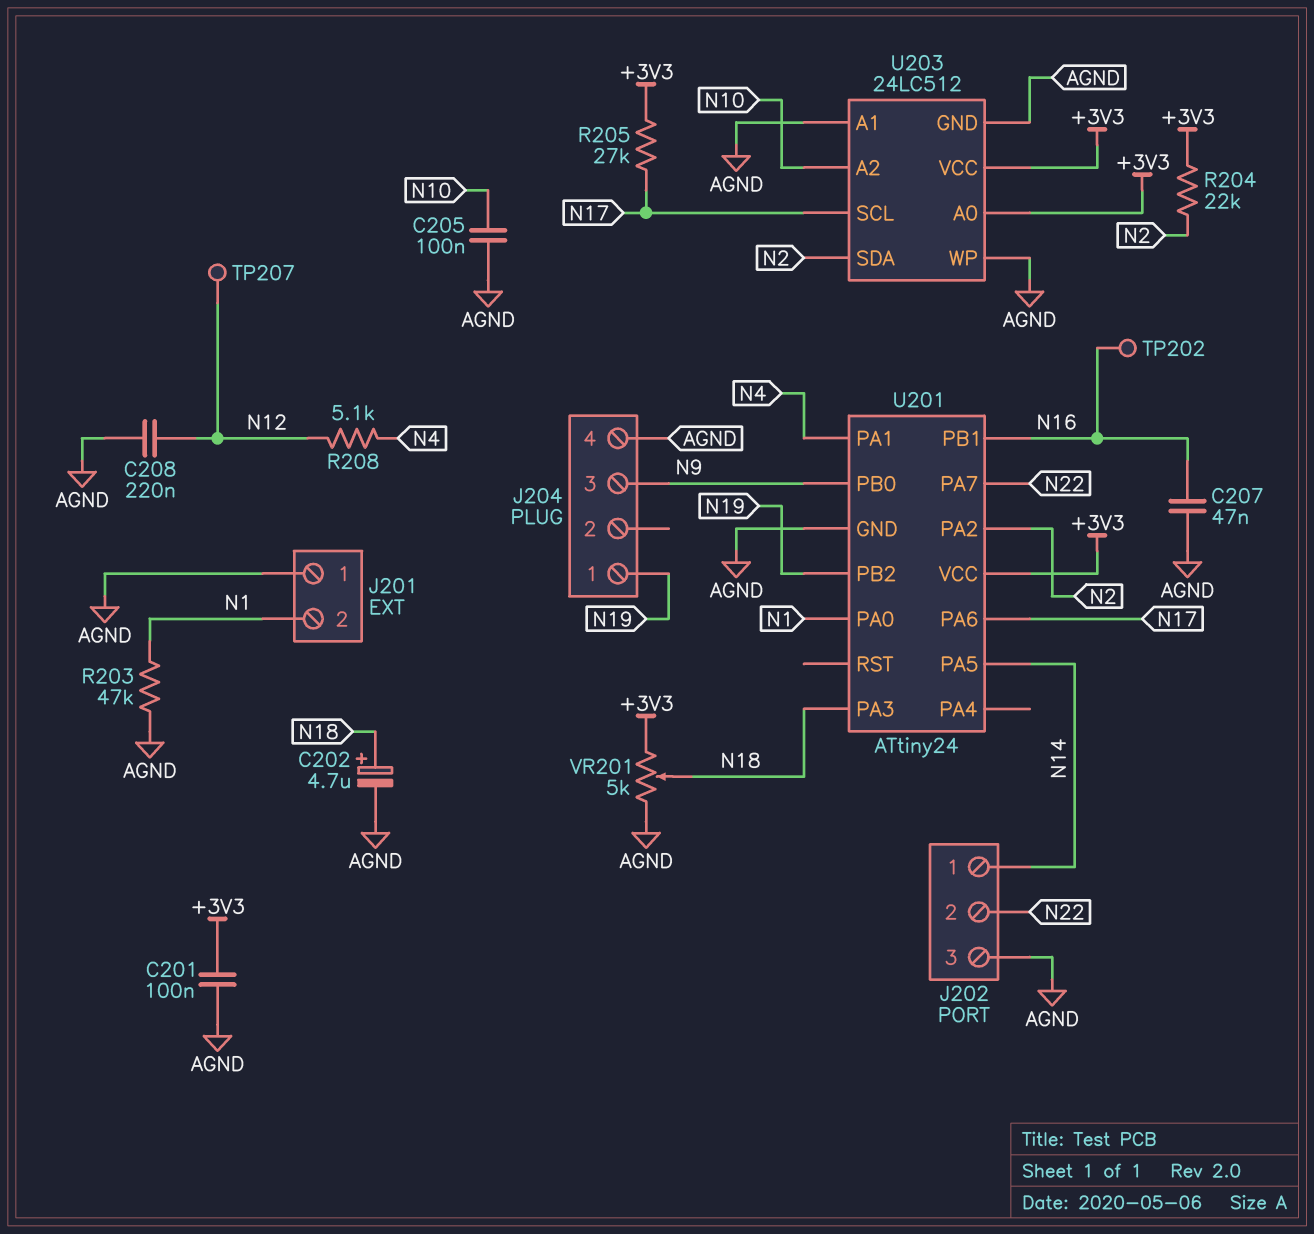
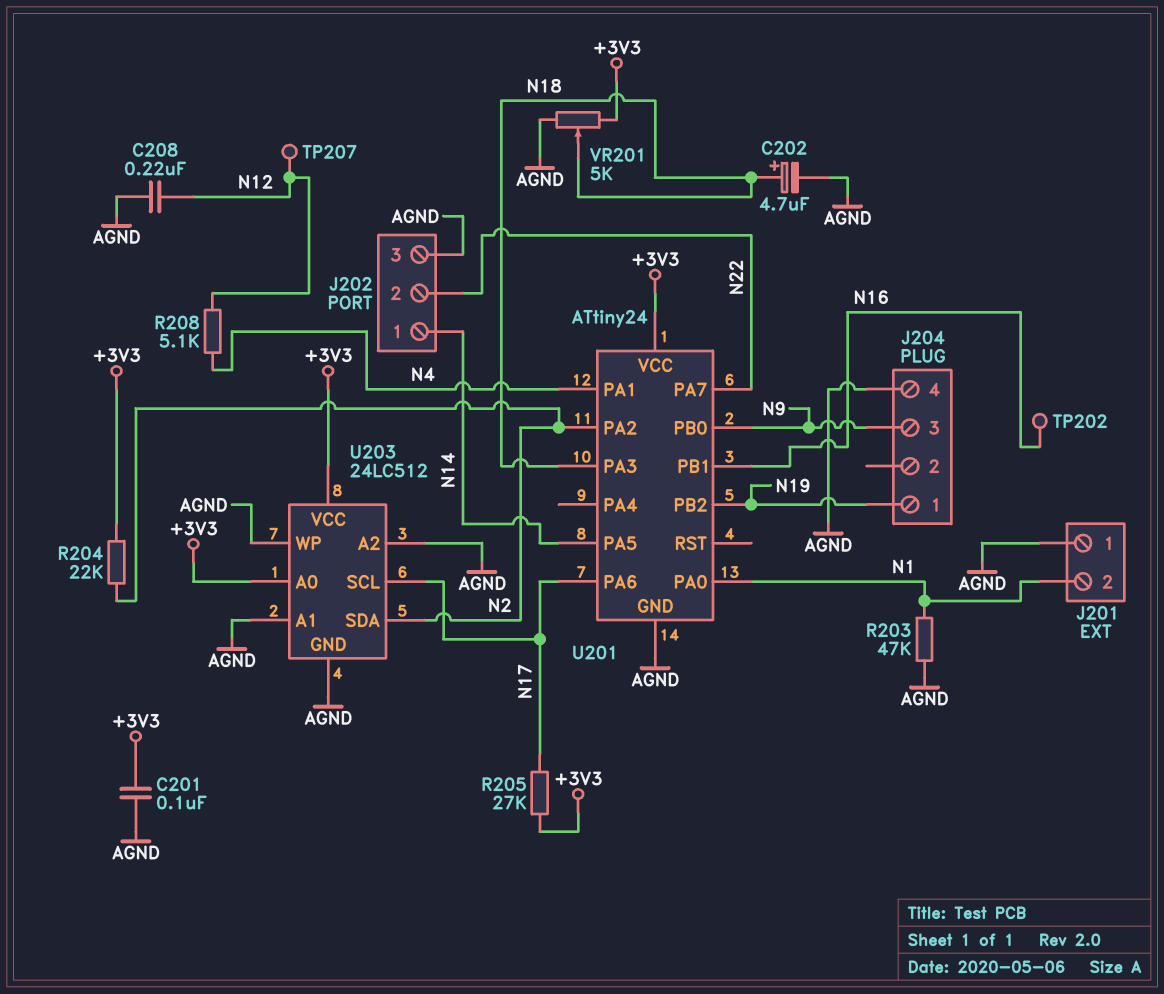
C205: 100nF (AGND, N10) -> none
C207: 47nF (AGND, N16) -> none
U203 pin A2: N10 -> AGND

